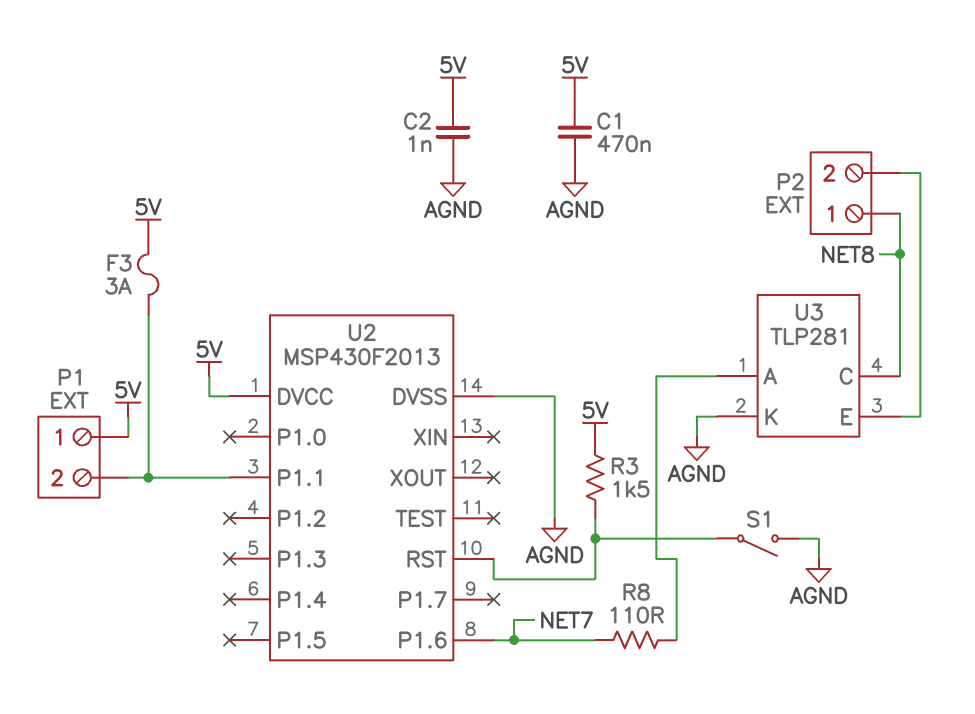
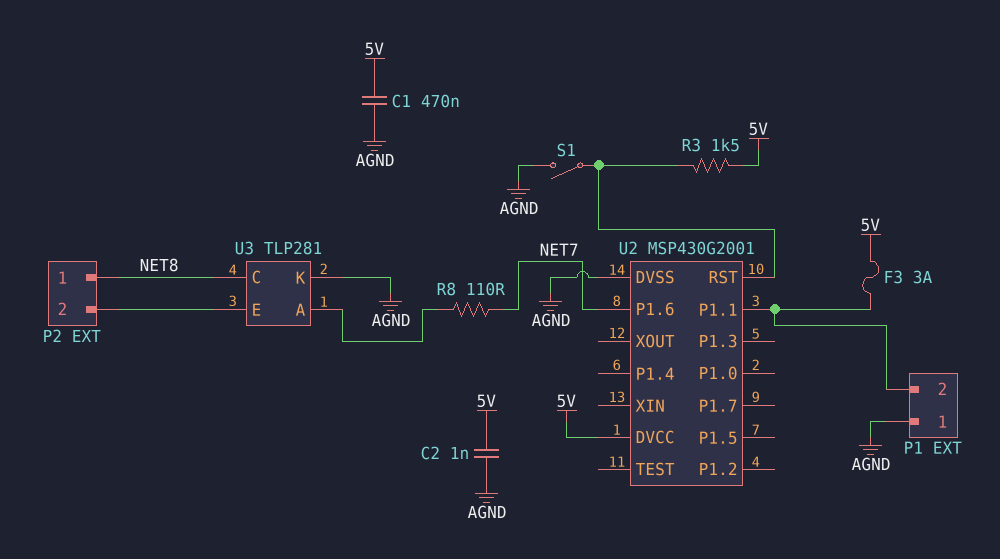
P1 pin 1: 5V -> AGND
U2: MSP430F2013 -> MSP430G2001

